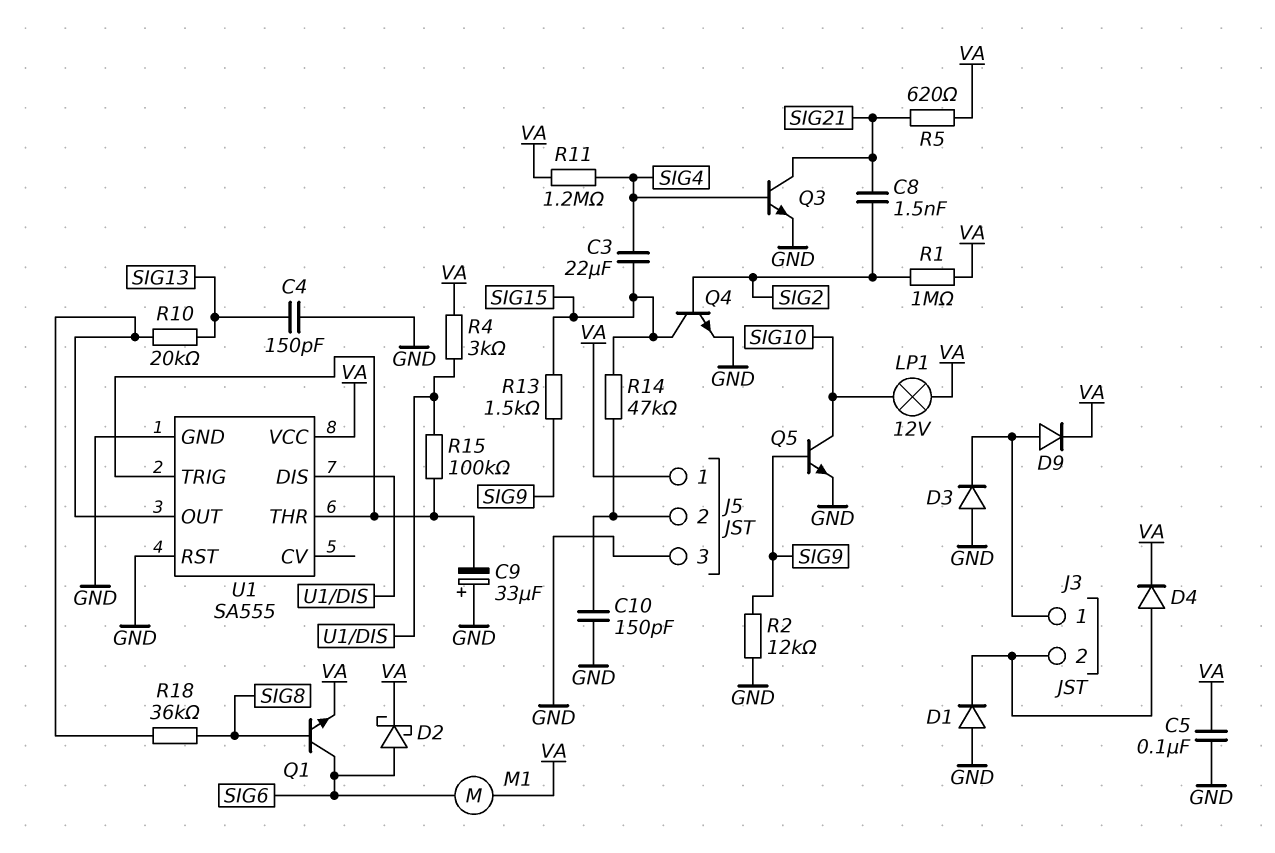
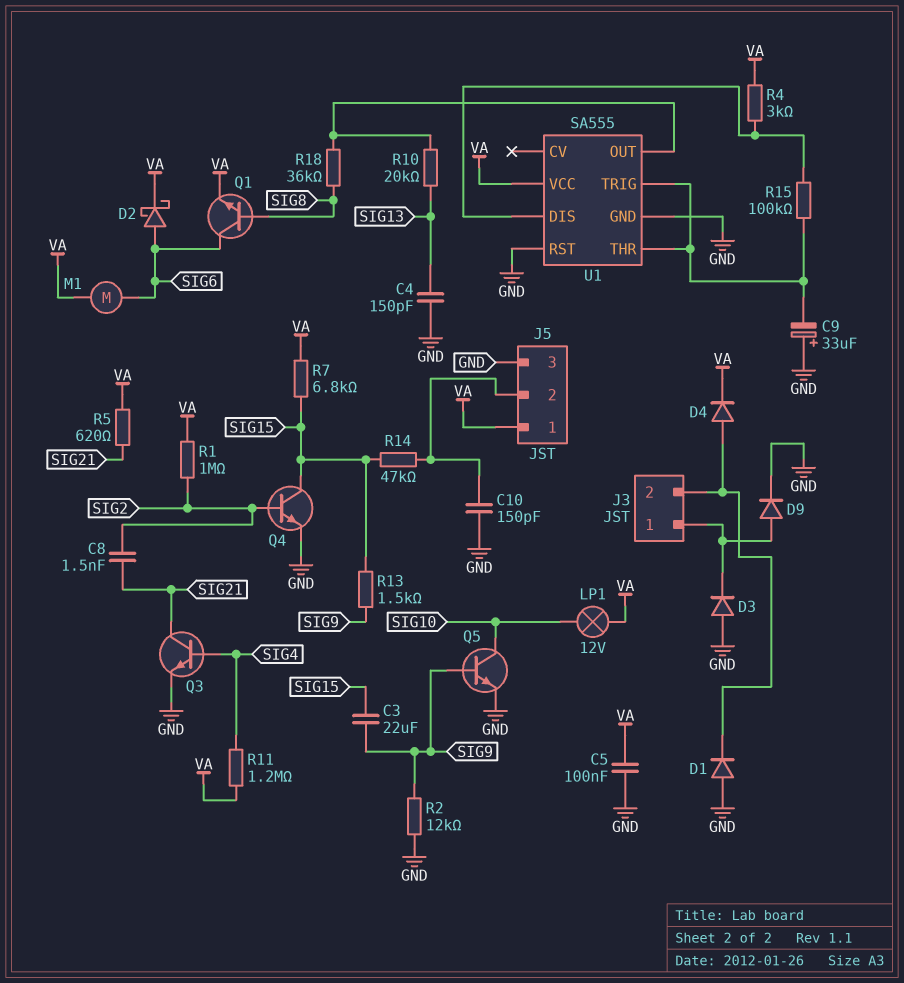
C3: 22uF (SIG4, SIG15) -> 22uF (SIG9, SIG15)
D9: diode (A J3/1, K VA) -> diode (A J3/1, K GND)
R7: none -> 6.8k (SIG15, VA)

